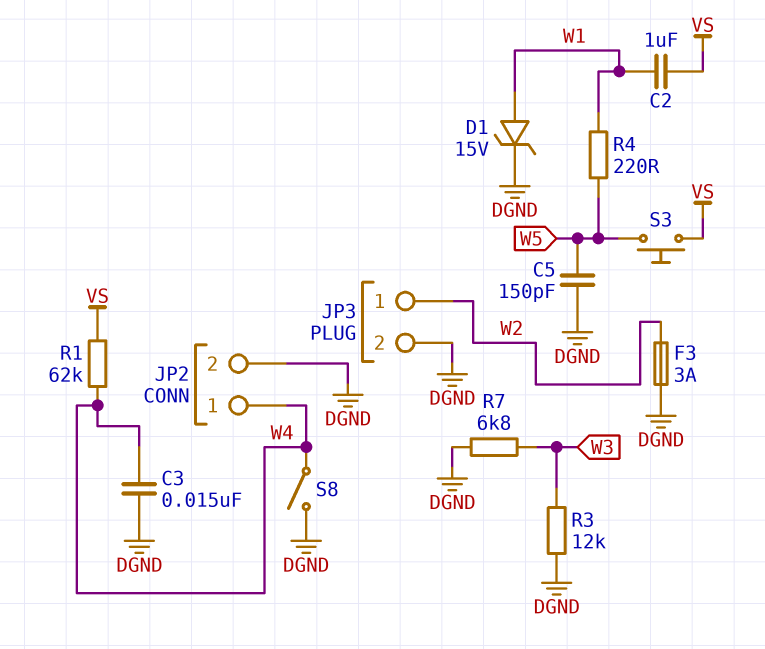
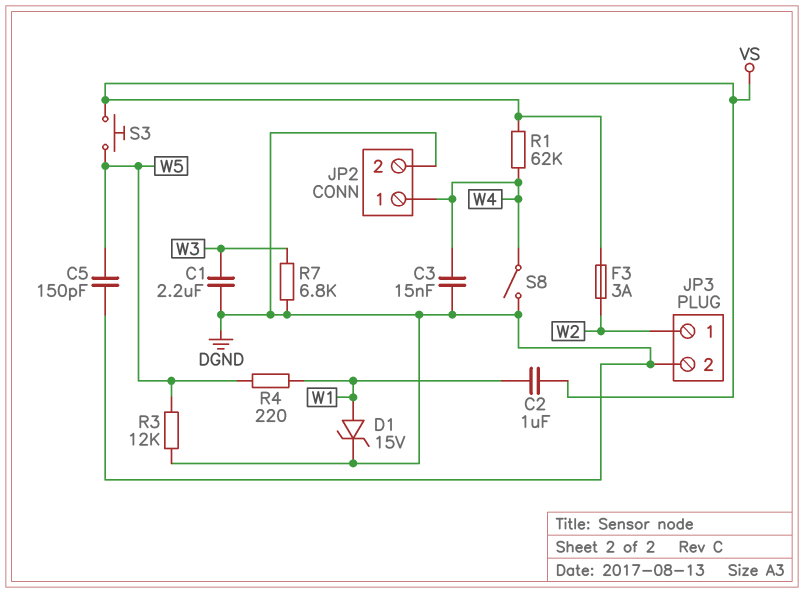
C1: none -> 2.2uF (DGND, W3)
F3: 3A (DGND, W2) -> 3A (VS, W2)
R3: 12k (DGND, W3) -> 12k (DGND, W5)

